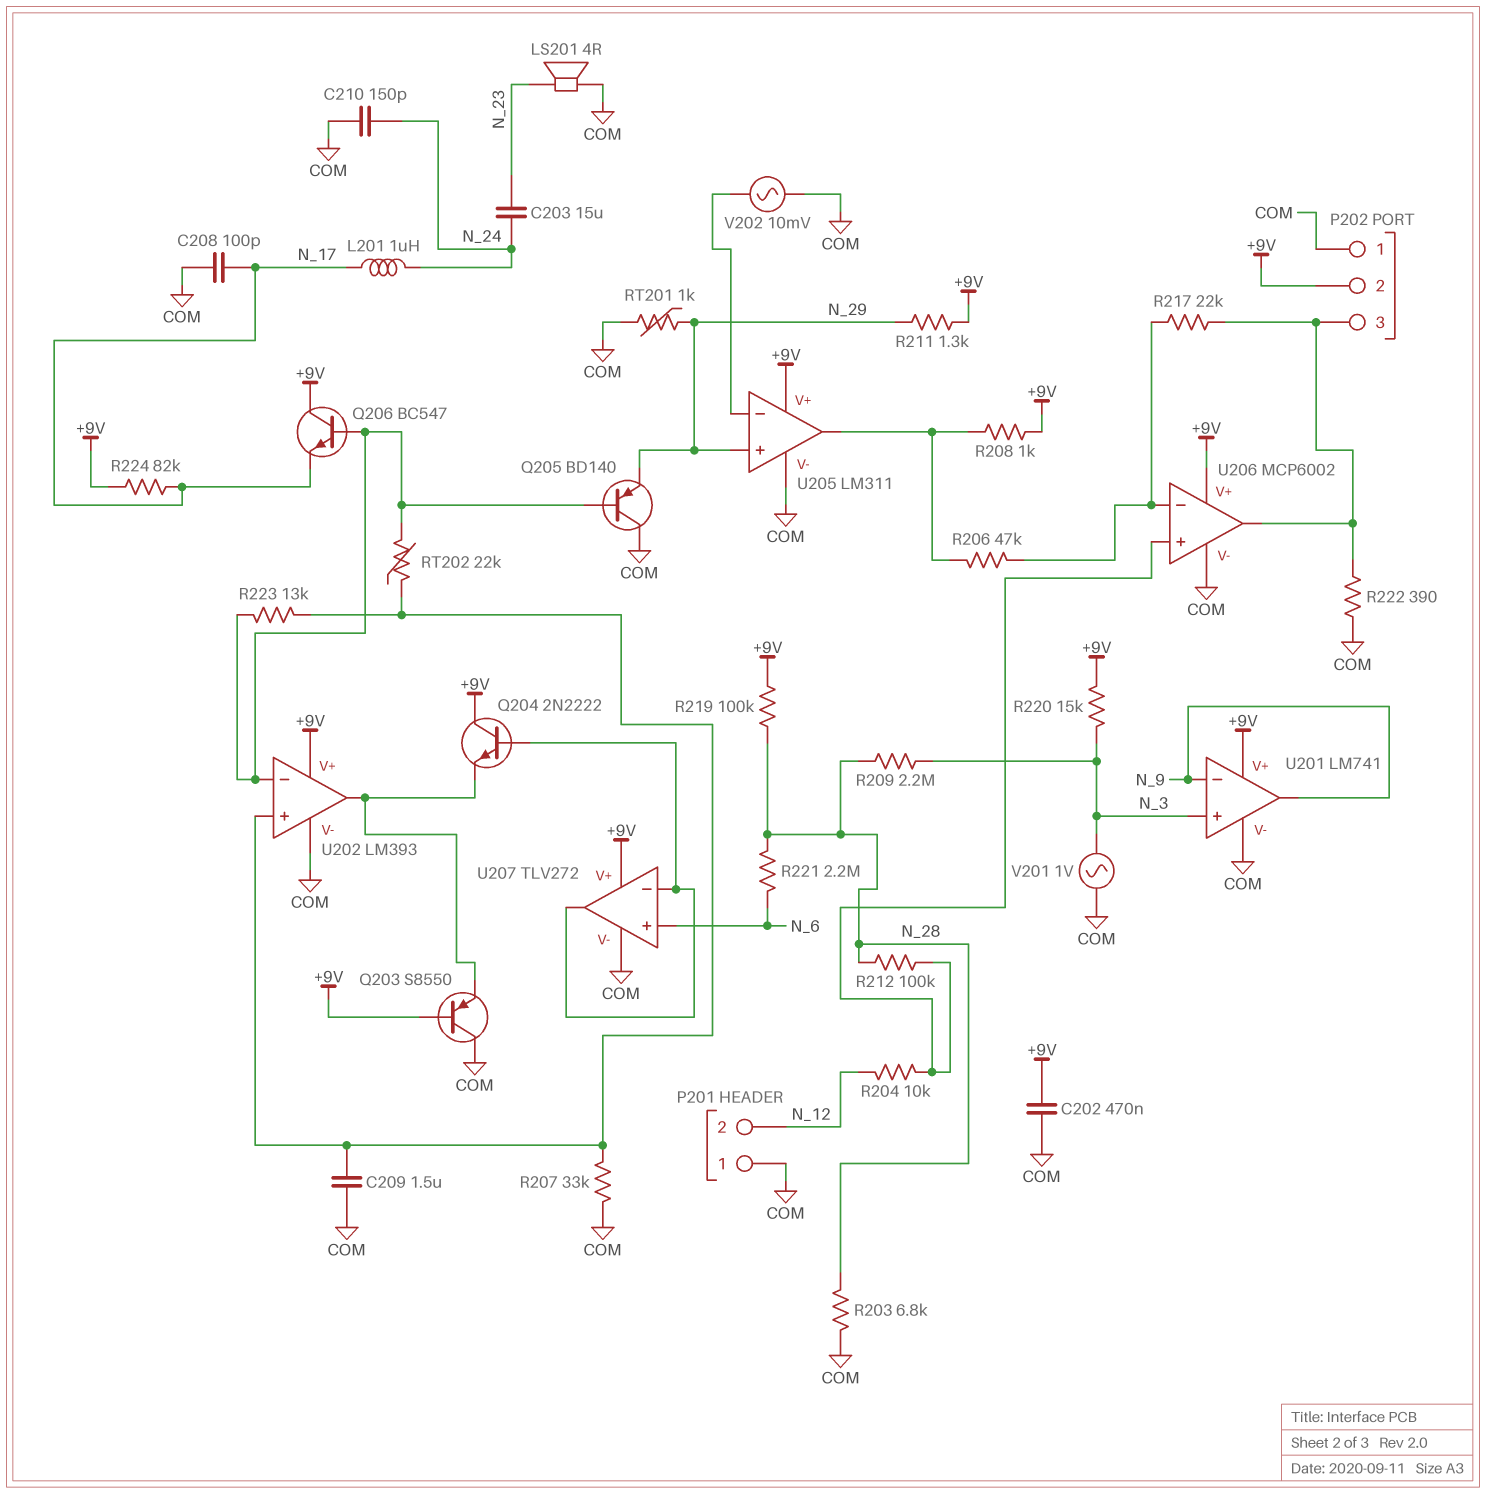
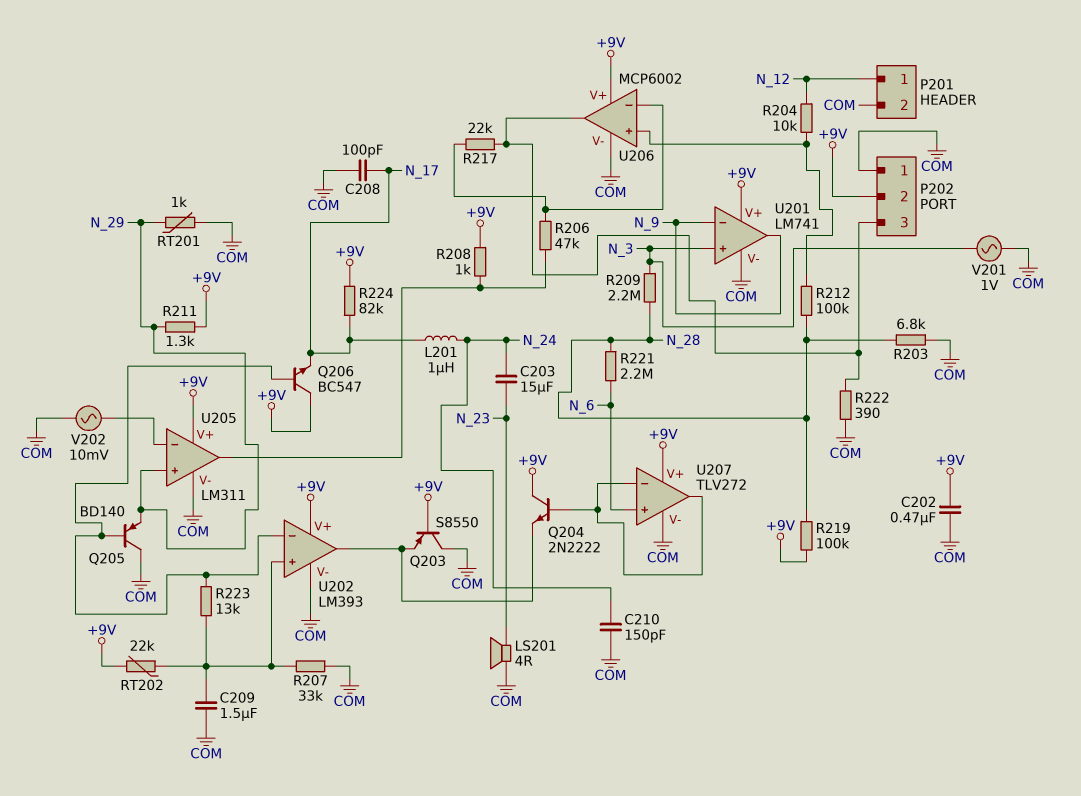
P201 pin 1: COM -> N_12
P201 pin 2: N_12 -> COM
R220: 15k (+9V, N_3) -> none
RT202: 22k (U202/in+, U202/in-) -> 22k (+9V, U202/in+)

